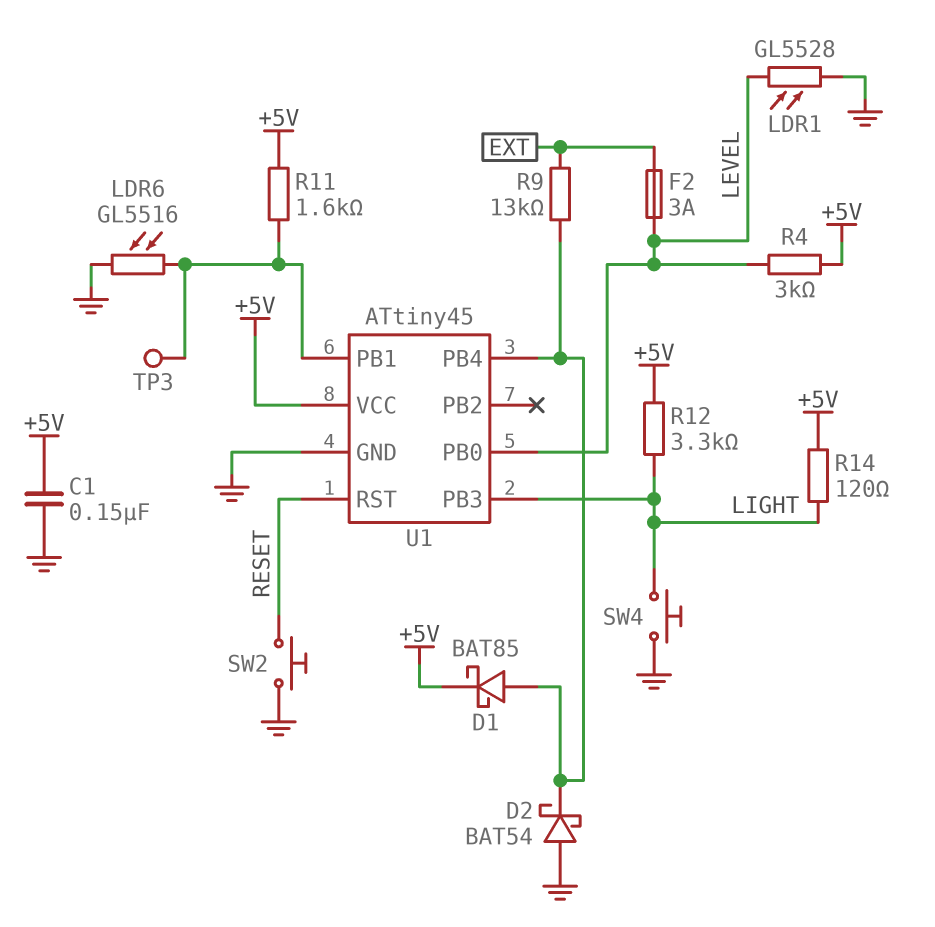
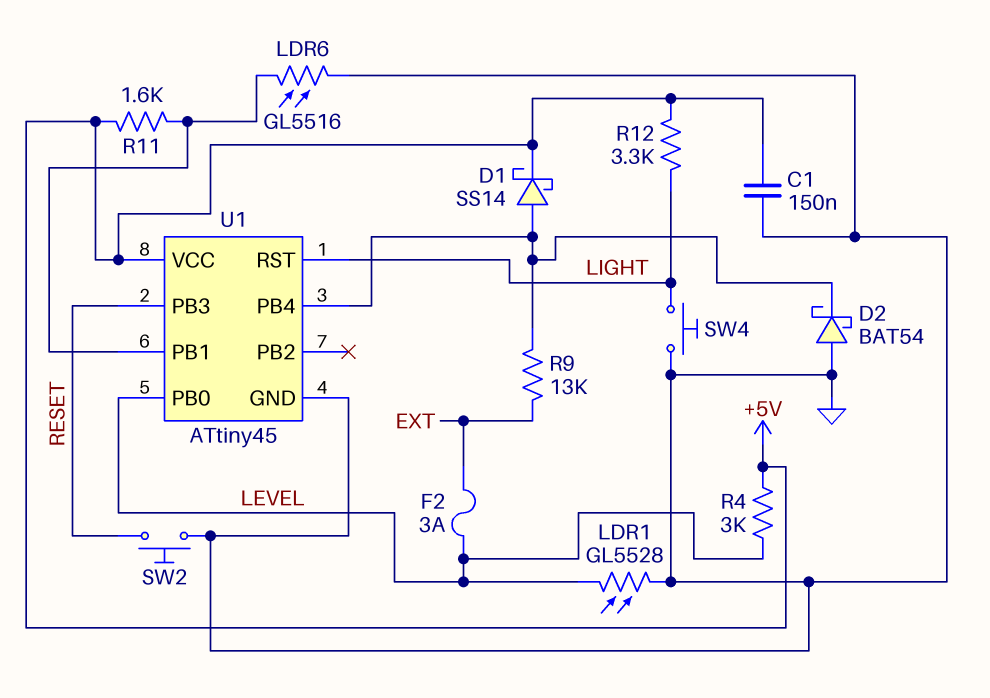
D1: schottky BAT85 (A U1/PB4, K +5V) -> schottky SS14 (A U1/PB4, K +5V)
R14: 120 (+5V, LIGHT) -> none
TP3: test point (U1/PB1) -> none
U1 pin PB3: LIGHT -> RESET
U1 pin RST: RESET -> LIGHT

